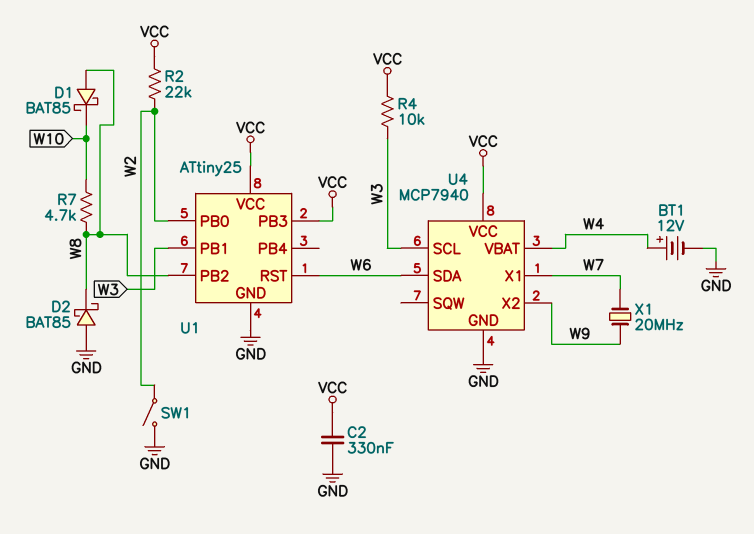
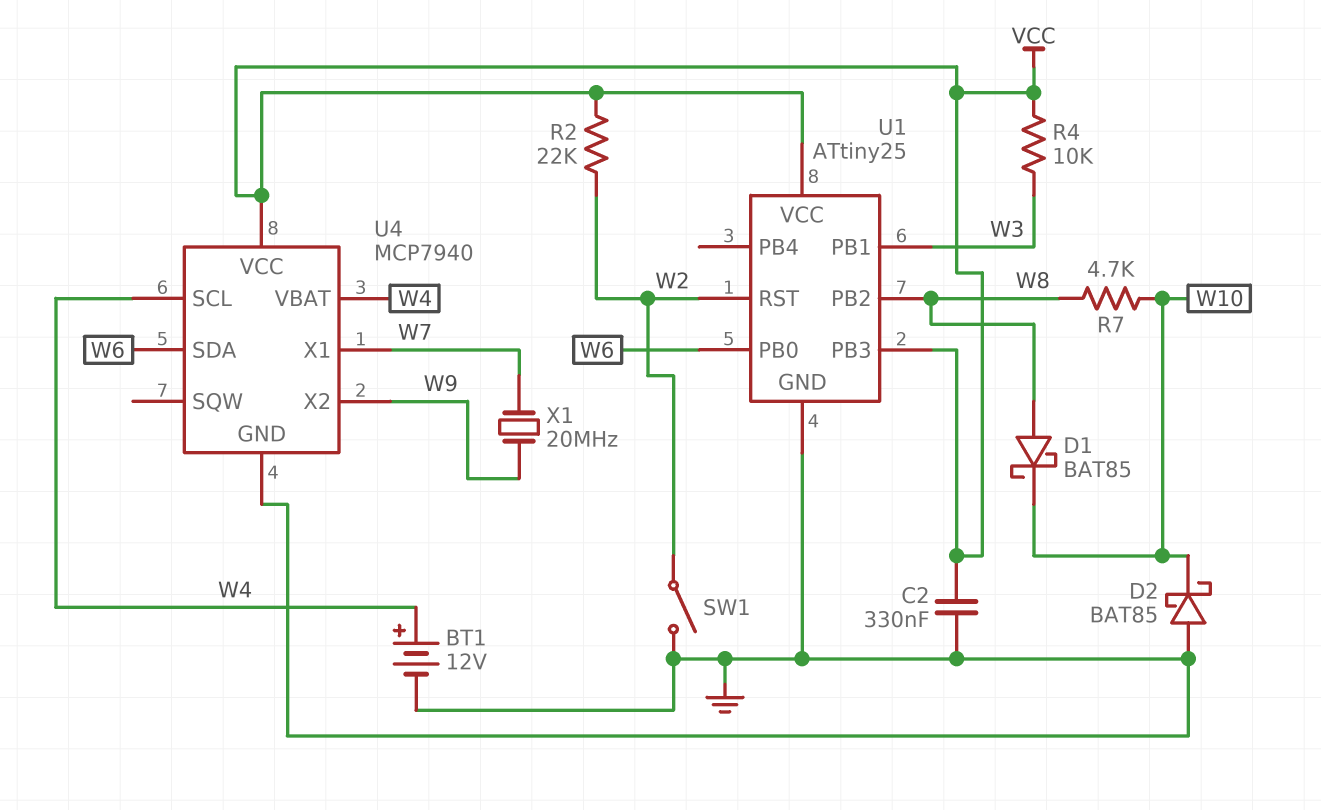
D2: schottky BAT85 (A GND, K W8) -> schottky BAT85 (A GND, K W10)
U1 pin PB0: W2 -> W6
U1 pin RST: W6 -> W2
U4 pin SCL: W3 -> W4

